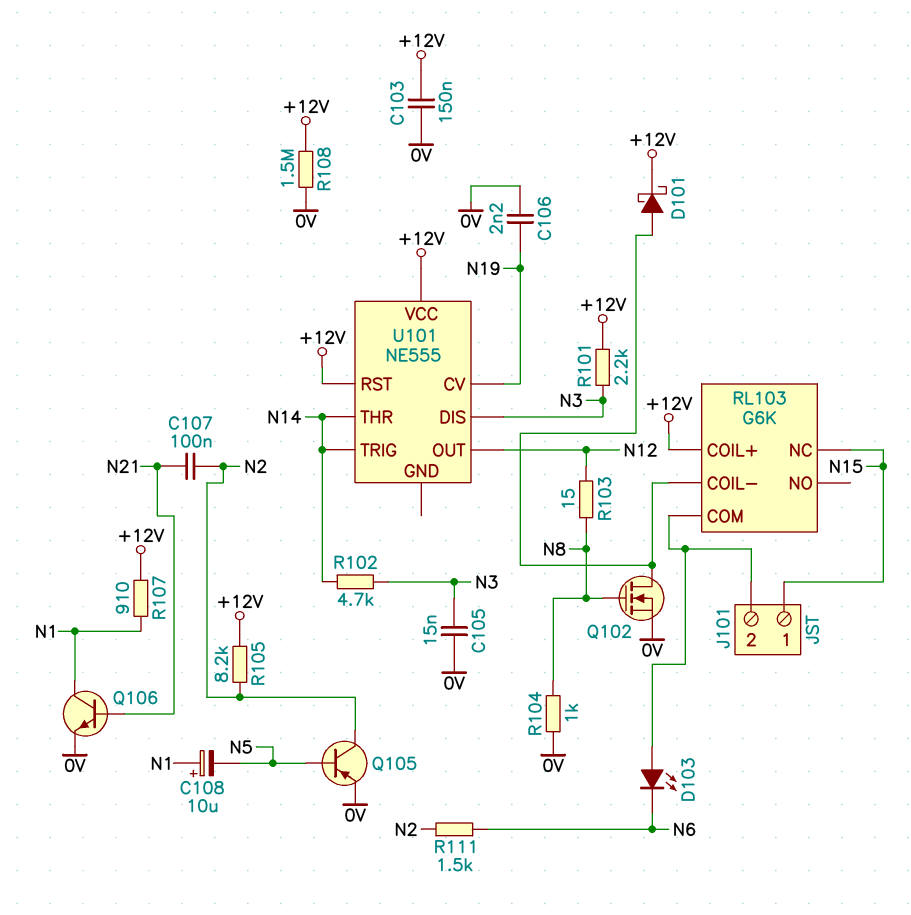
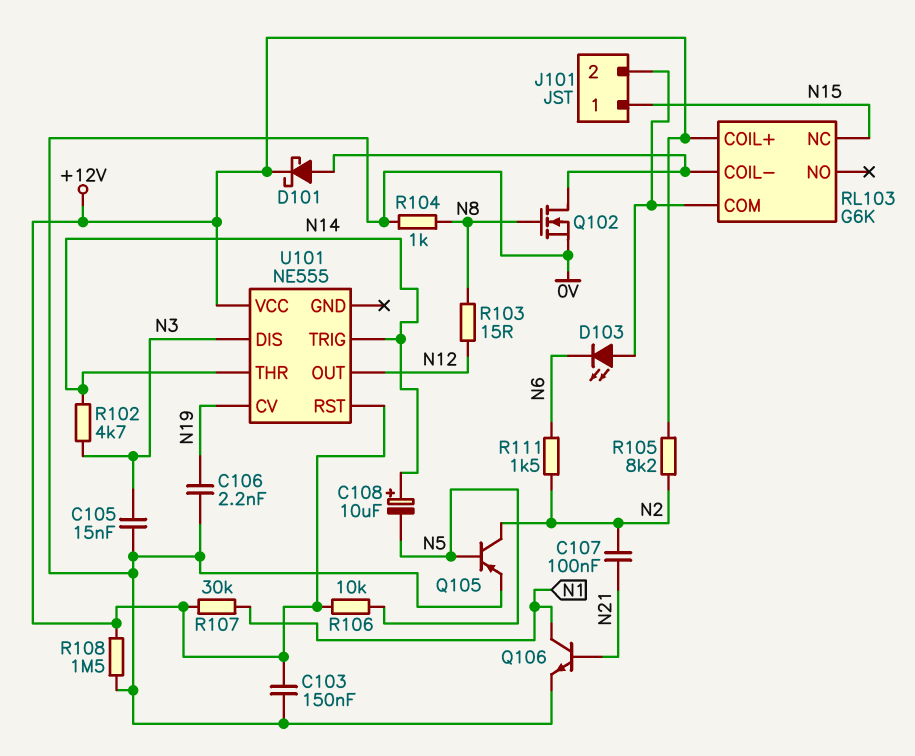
C108: 10uF (plus N1, minus N5) -> 10uF (plus N14, minus N5)
R101: 2.2k (+12V, N3) -> none
R106: none -> 10k (+12V, N5)
R107: 910 (+12V, N1) -> 30k (+12V, N1)

